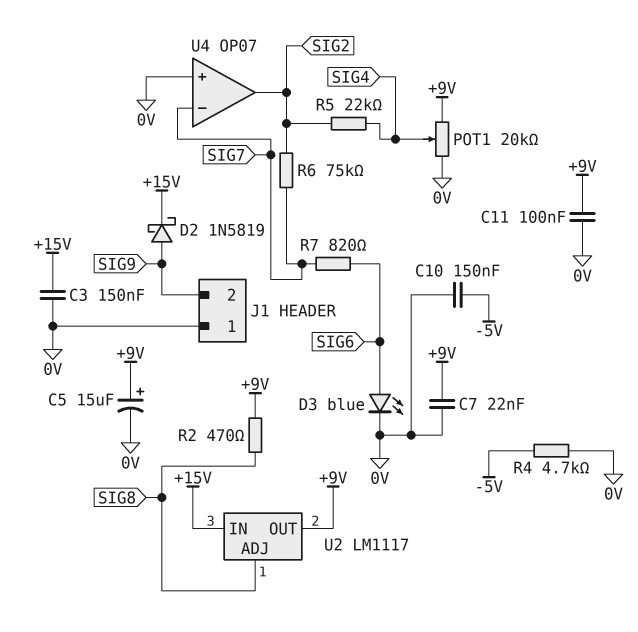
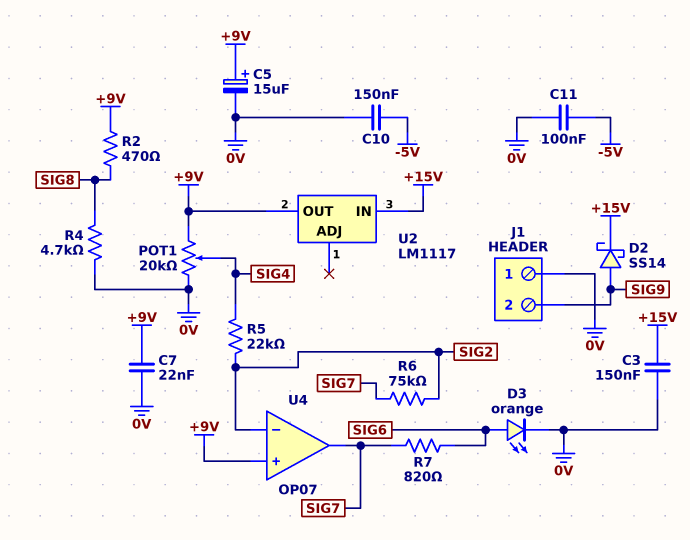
C11: 100nF (+9V, 0V) -> 100nF (-5V, 0V)
D2: schottky 1N5819 (A SIG9, K +15V) -> schottky SS14 (A SIG9, K +15V)
D3: LED blue (A SIG6, K 0V) -> LED orange (A SIG6, K 0V)
R4: 4.7k (-5V, 0V) -> 4.7k (0V, SIG8)
U2 pin ADJ: SIG8 -> none
U4 pin in+: 0V -> +9V
U4 pin in-: SIG7 -> SIG2
U4 pin out: SIG2 -> SIG7

